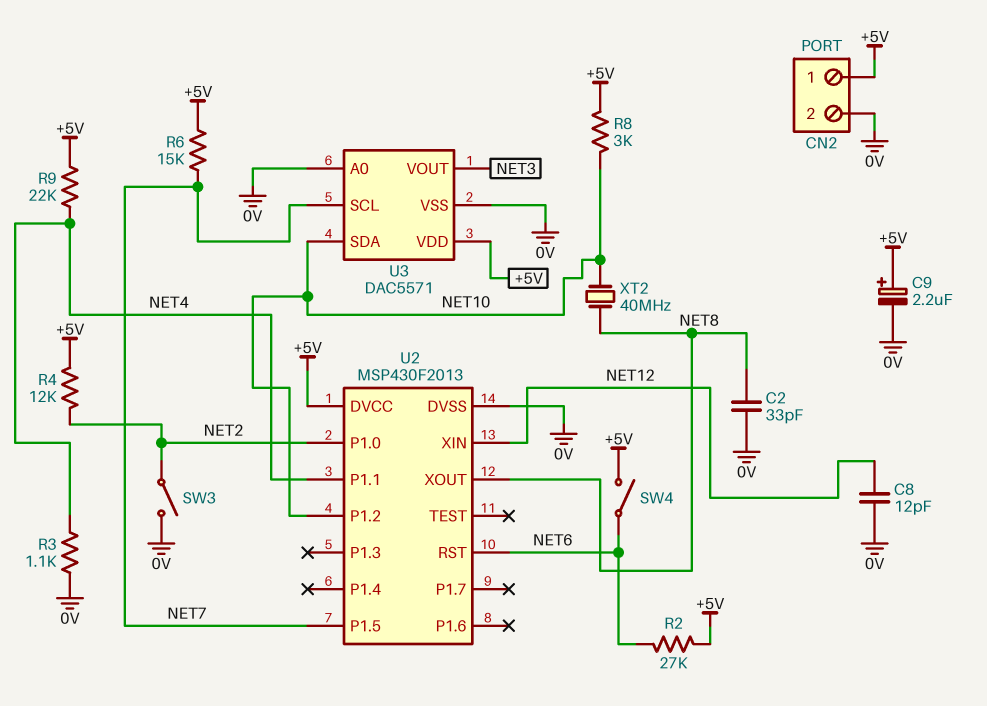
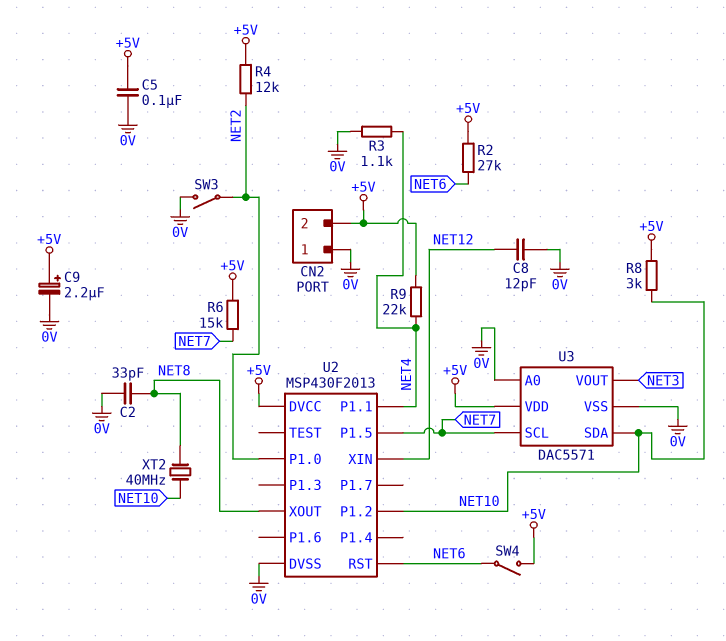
C5: none -> 100nF (+5V, 0V)
CN2 pin 1: +5V -> 0V
CN2 pin 2: 0V -> +5V

